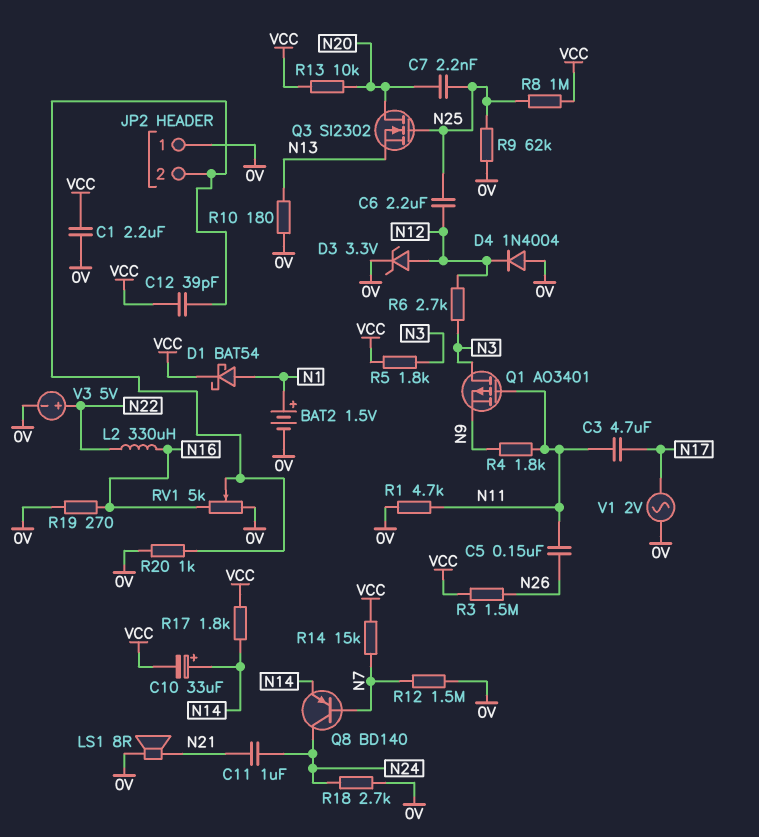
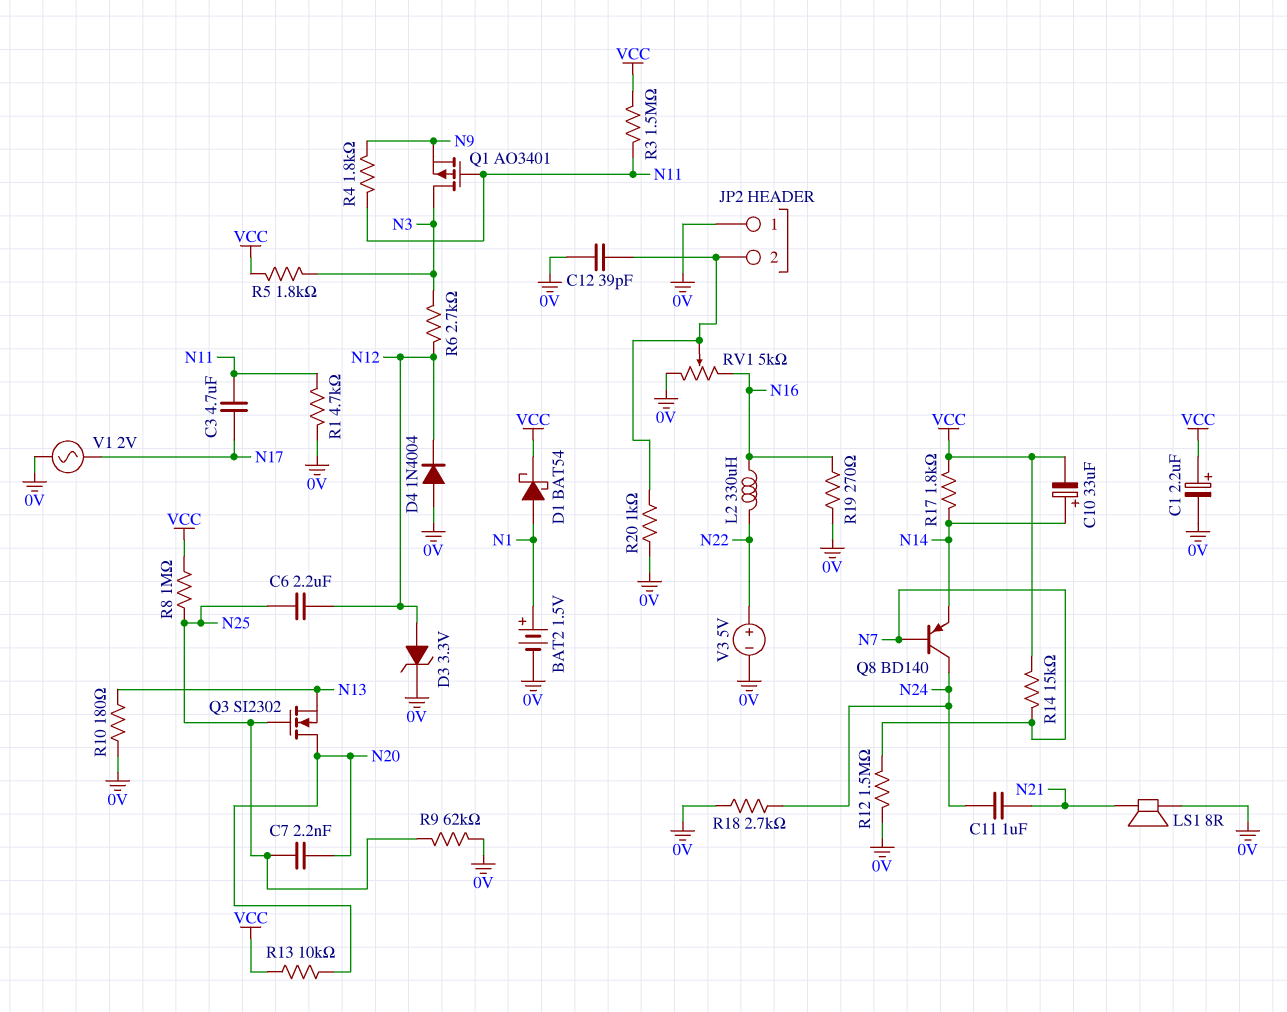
C1: 2.2uF (0V, VCC) -> 2.2uF (plus VCC, minus 0V)
C5: 150nF (N11, N26) -> none
C12: 39pF (JP2/2, VCC) -> 39pF (0V, JP2/2)
R3: 1.5M (N26, VCC) -> 1.5M (N11, VCC)

